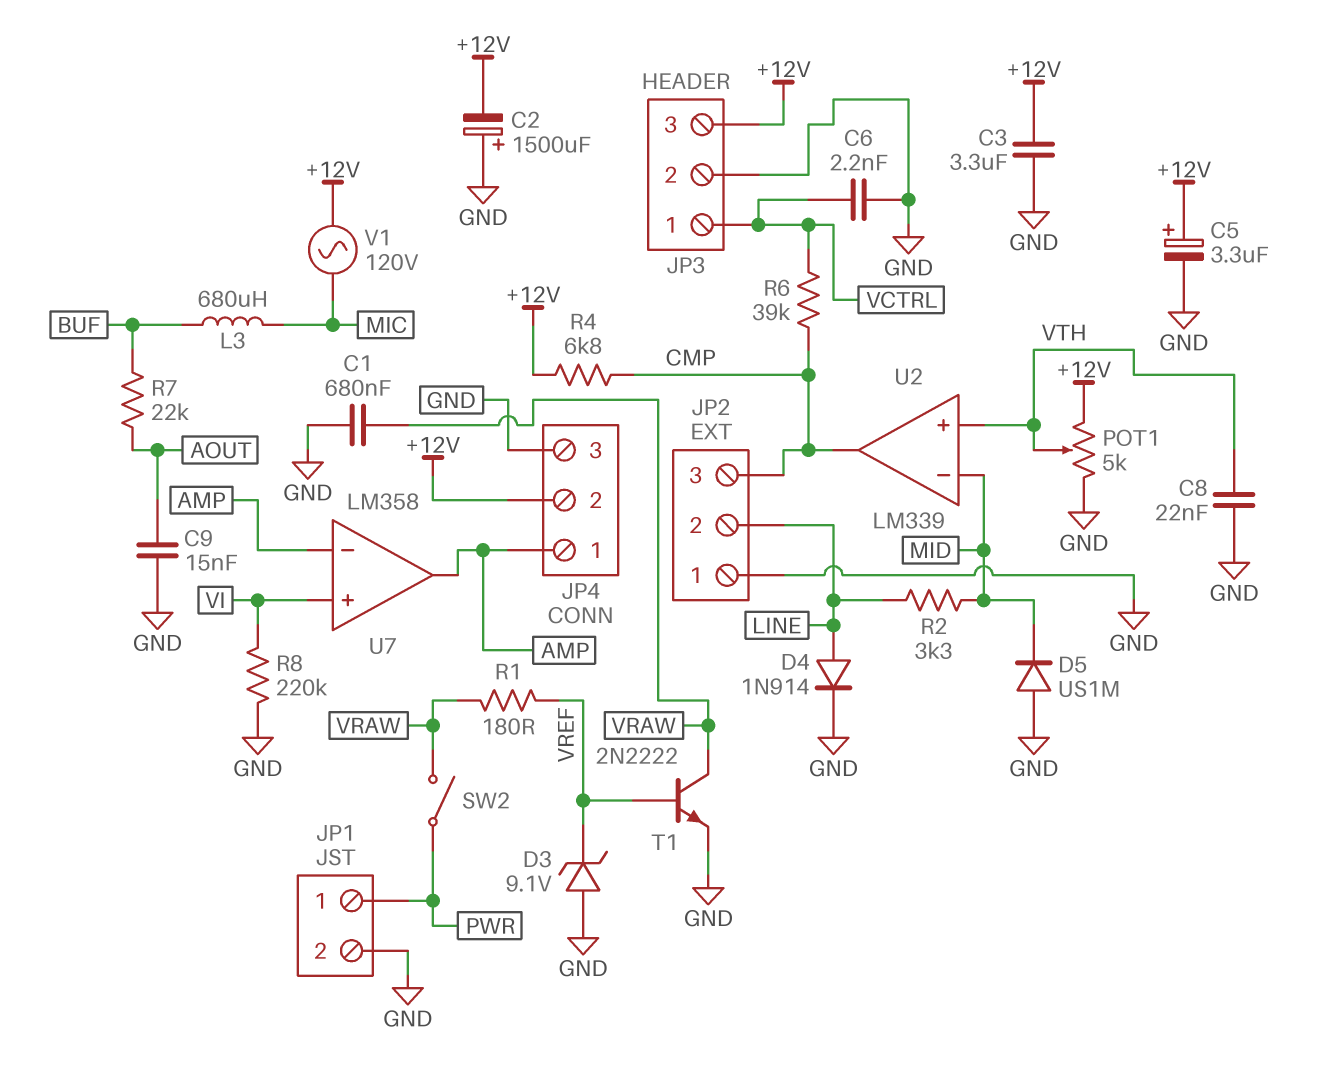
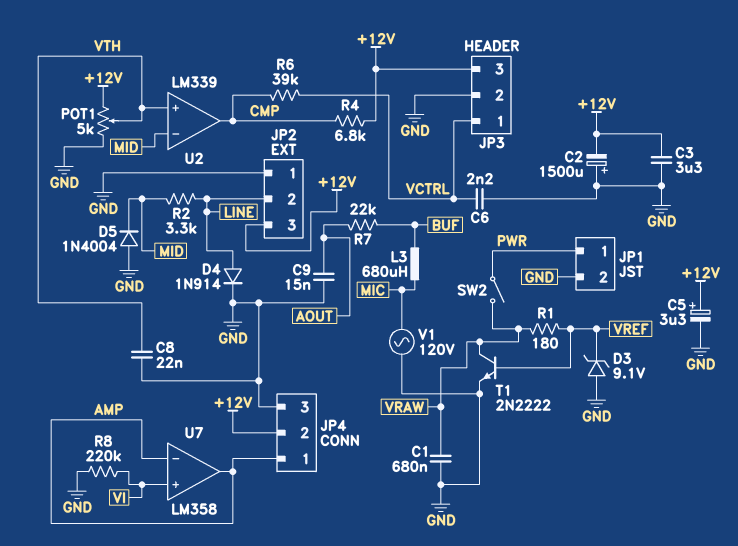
D5: diode US1M (A GND, K MID) -> diode 1N4004 (A GND, K MID)
JP2 pin 3: CMP -> +12V
V1: AC 120V (+12V, MIC) -> AC 120V (GND, MIC)

